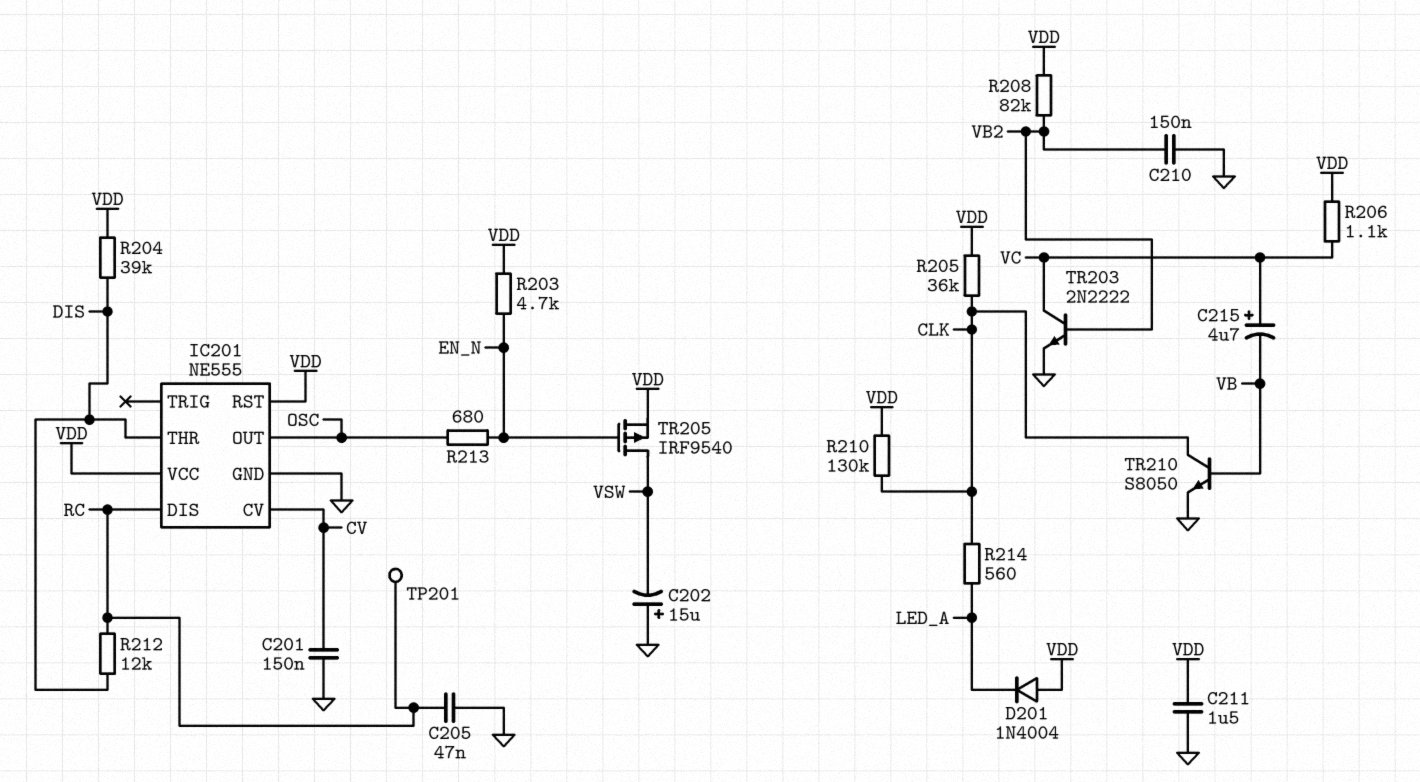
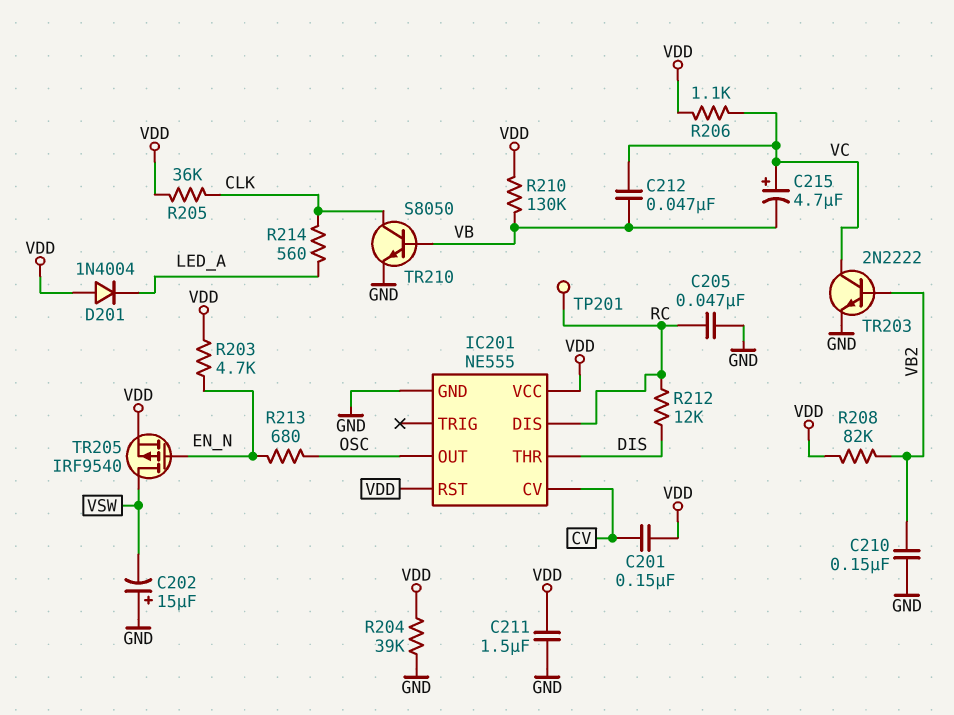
C201: 150nF (CV, GND) -> 150nF (CV, VDD)
C212: none -> 47nF (VB, VC)
R204: 39k (DIS, VDD) -> 39k (GND, VDD)
R210: 130k (CLK, VDD) -> 130k (VB, VDD)

